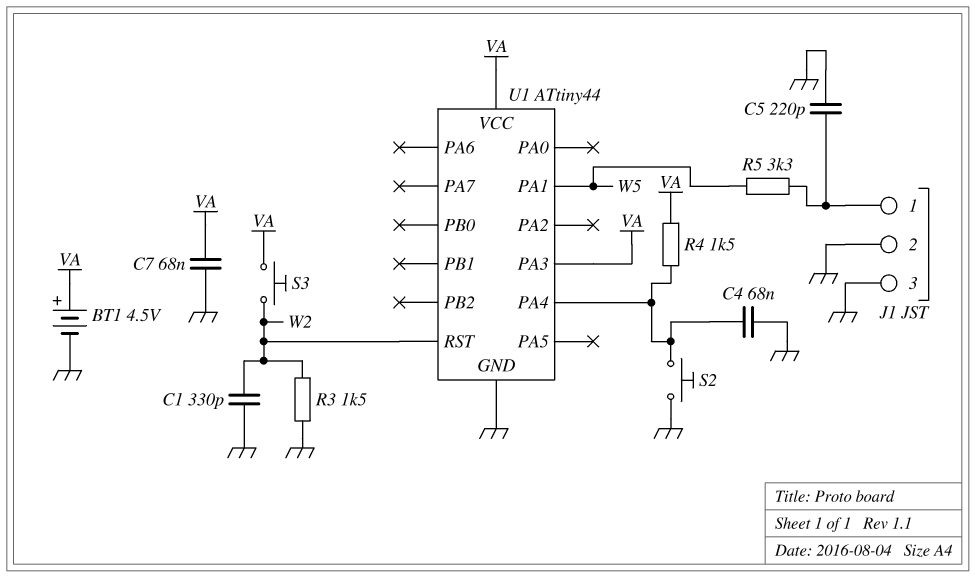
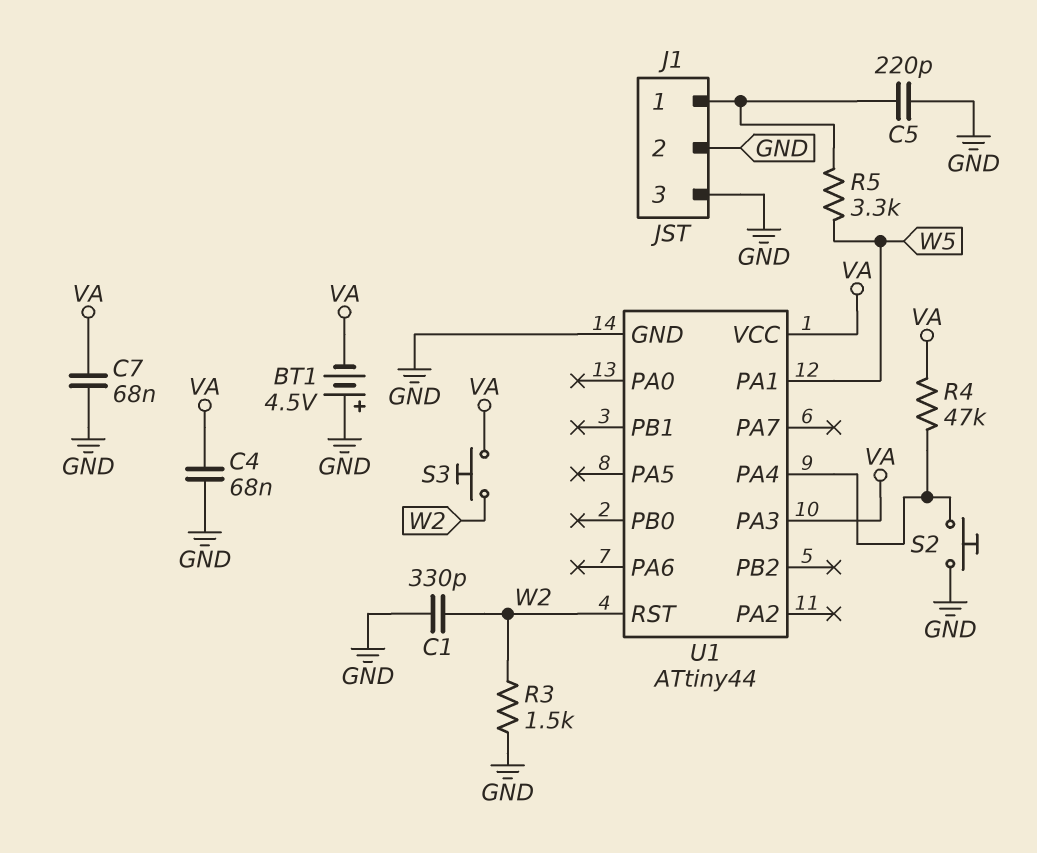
BT1: 4.5V (plus VA, minus GND) -> 4.5V (plus GND, minus VA)
C4: 68nF (GND, U1/PA4) -> 68nF (GND, VA)
R4: 1.5k (U1/PA4, VA) -> 47k (U1/PA4, VA)

